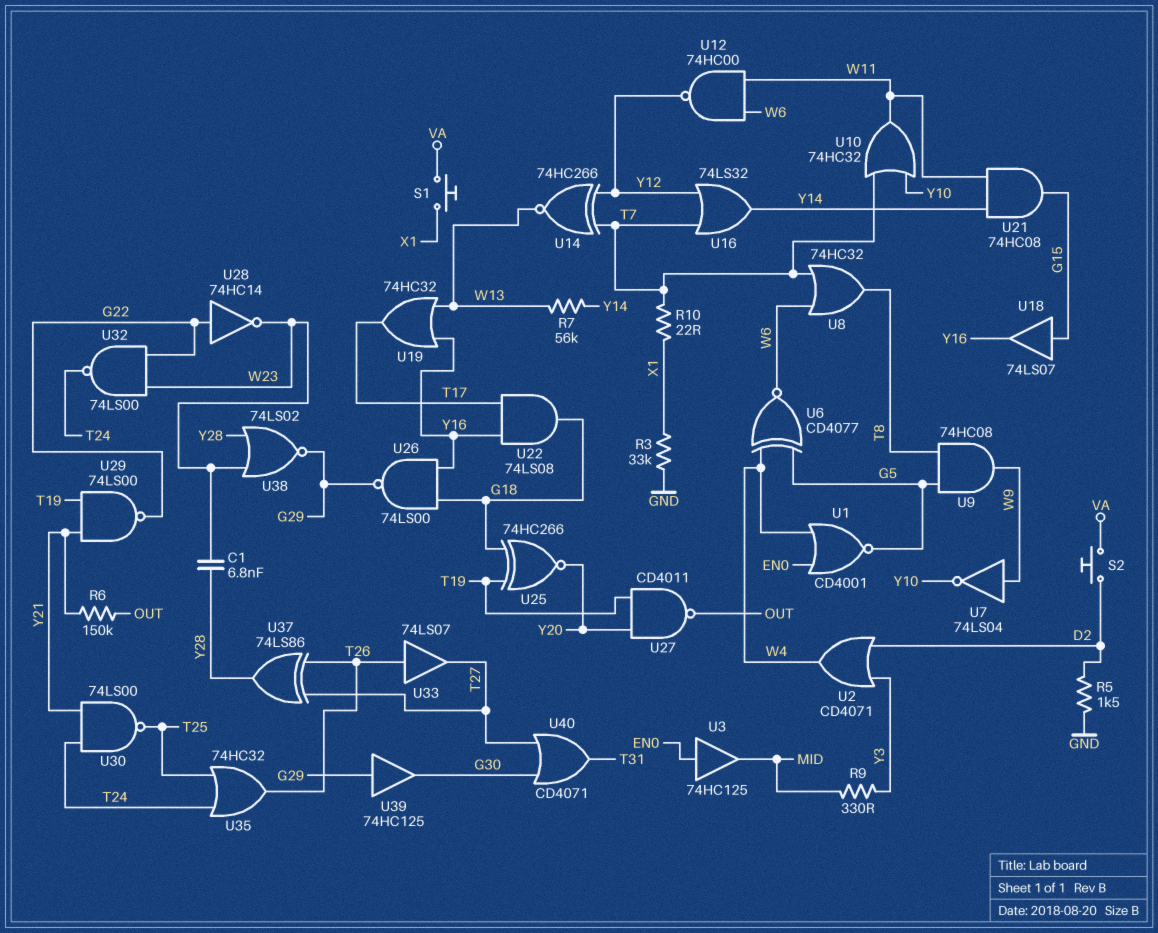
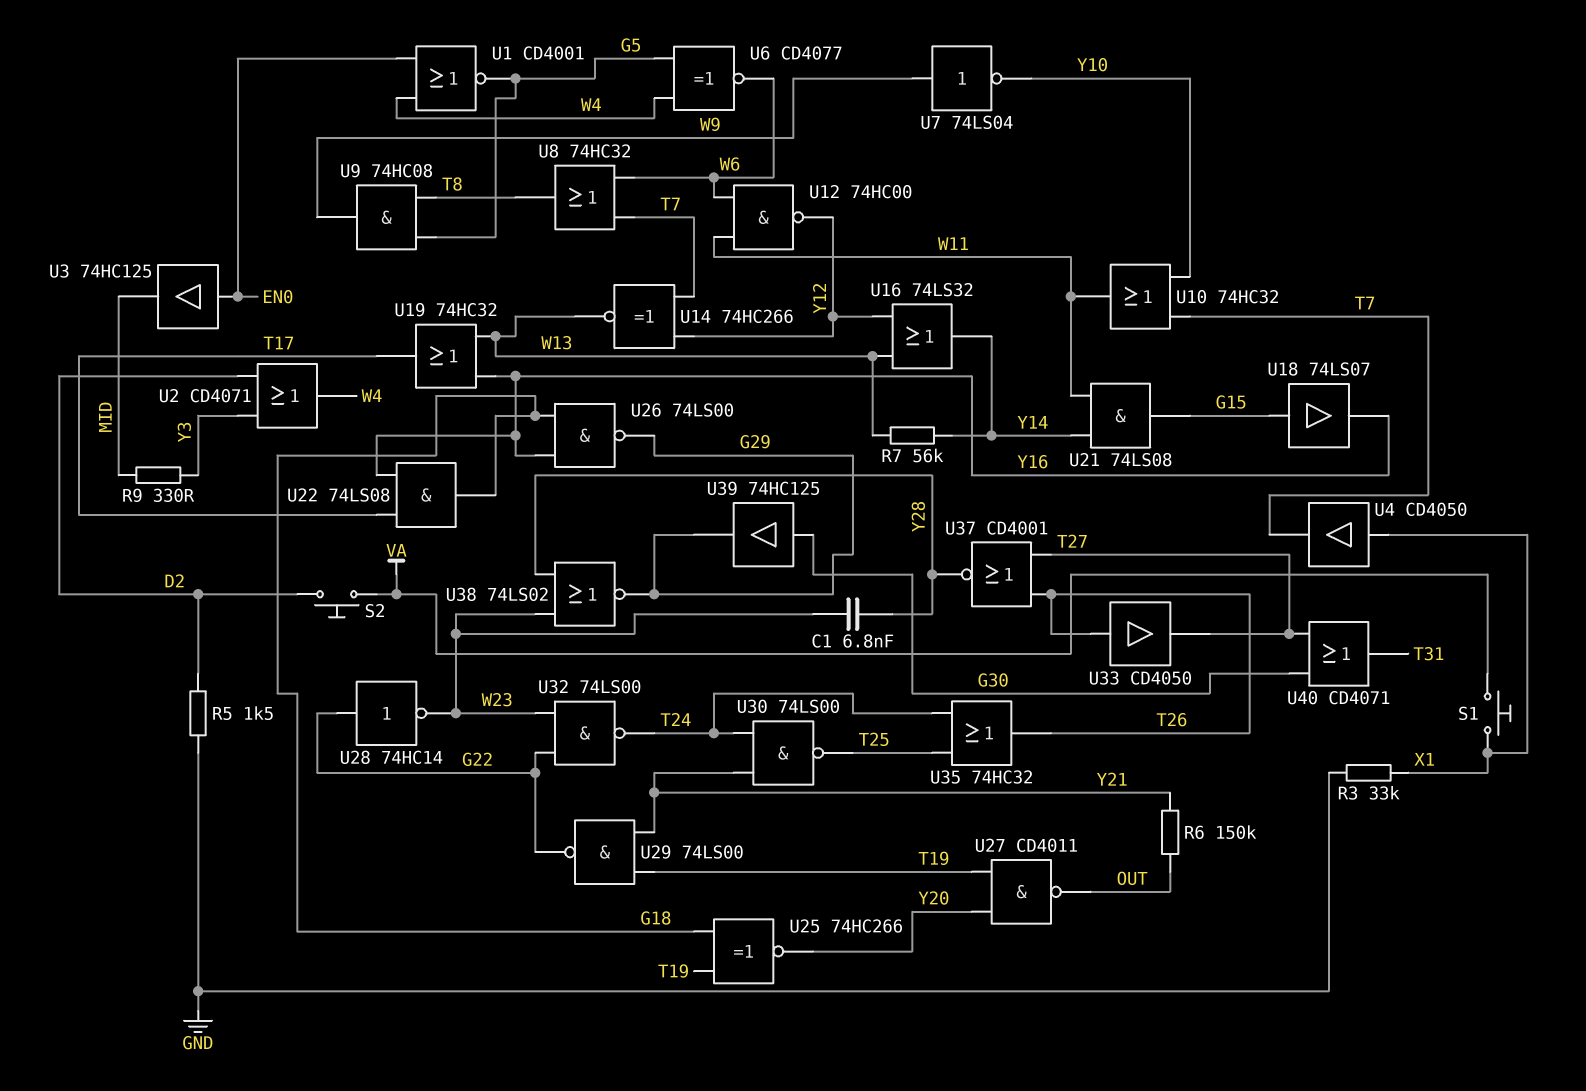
R10: 22 (T7, X1) -> none
U4: none -> buffer CD4050 (in X1, out T7)
U16: OR 74LS32 (in T7, in Y12, out Y14) -> OR 74LS32 (in W13, in Y12, out Y14)
U21: AND 74HC08 (in W11, in Y14, out G15) -> AND 74LS08 (in W11, in Y14, out G15)
U33: buffer 74LS07 (in T26, out T27) -> buffer CD4050 (in T26, out T27)
U37: XOR 74LS86 (in T26, in T27, out Y28) -> NOR CD4001 (in T26, in T27, out Y28)
U39: buffer 74HC125 (in G29, out G30) -> buffer 74HC125 (in G30, out G29)

